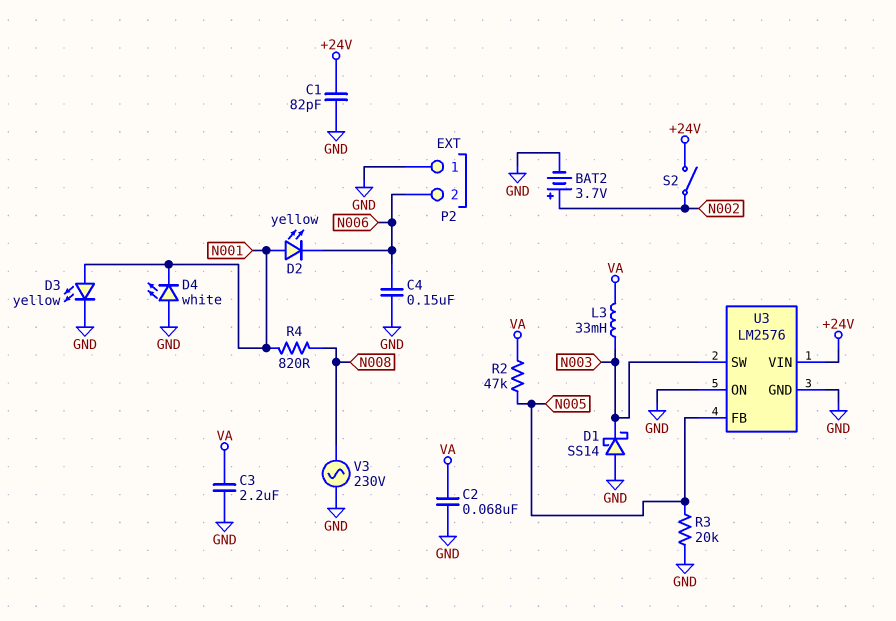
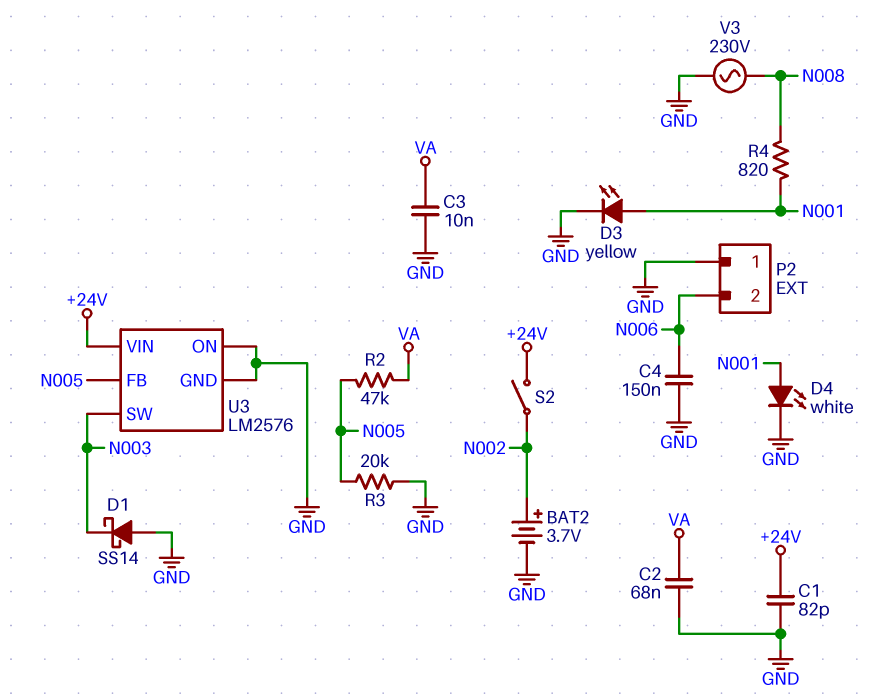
C3: 2.2uF (GND, VA) -> 10nF (GND, VA)
D2: LED yellow (A N001, K N006) -> none
D4: LED white (A GND, K N001) -> LED white (A N001, K GND)
L3: 33mH (N003, VA) -> none

